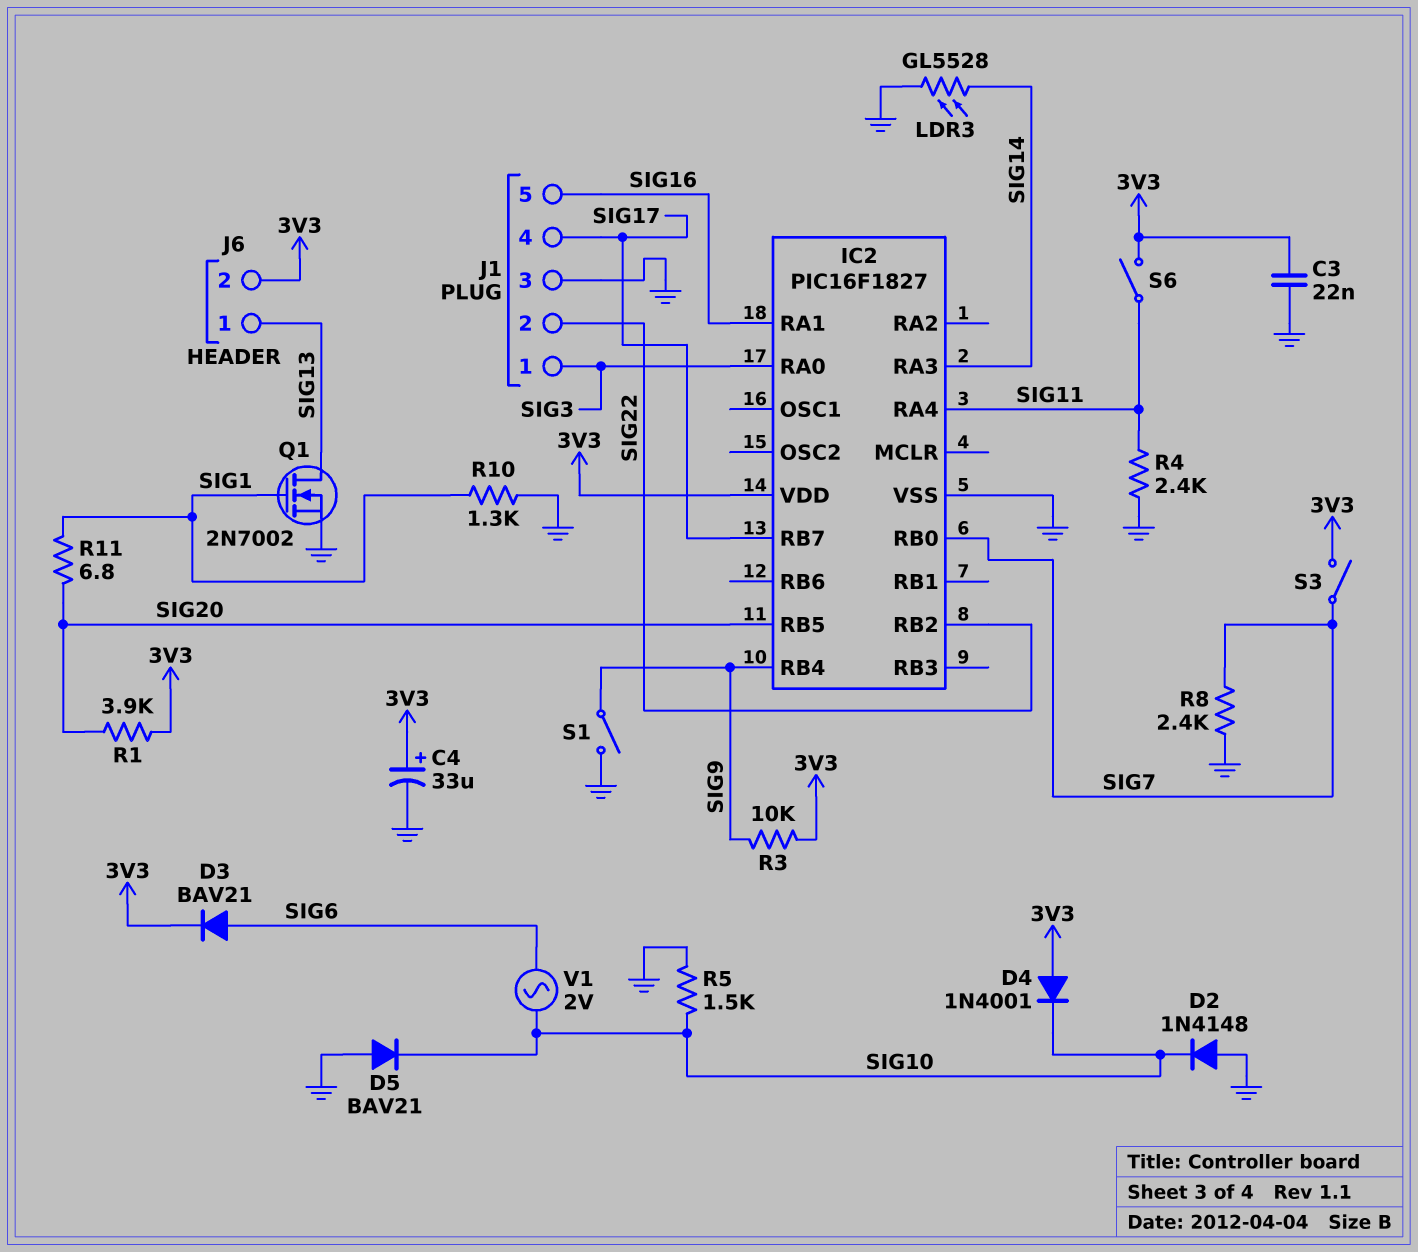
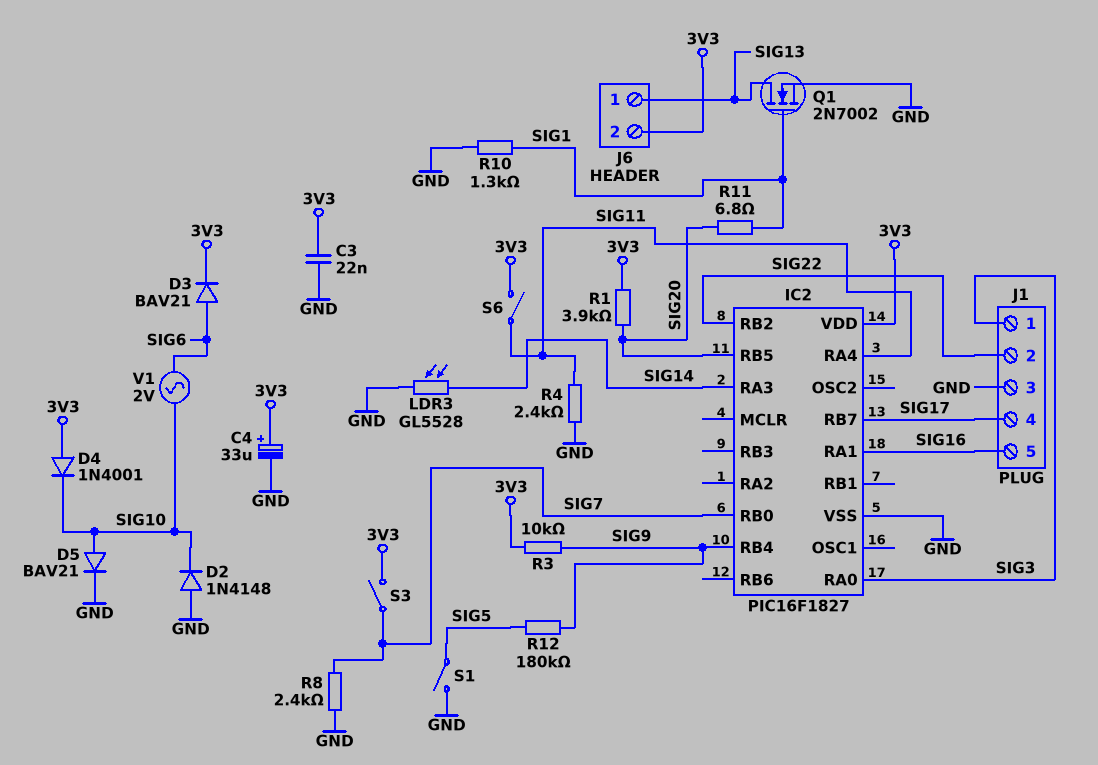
D5: diode BAV21 (A GND, K SIG10) -> diode BAV21 (A SIG10, K GND)
R5: 1.5k (GND, SIG10) -> none
R12: none -> 180k (SIG5, SIG9)
S1: switch (GND, SIG9) -> switch (GND, SIG5)

